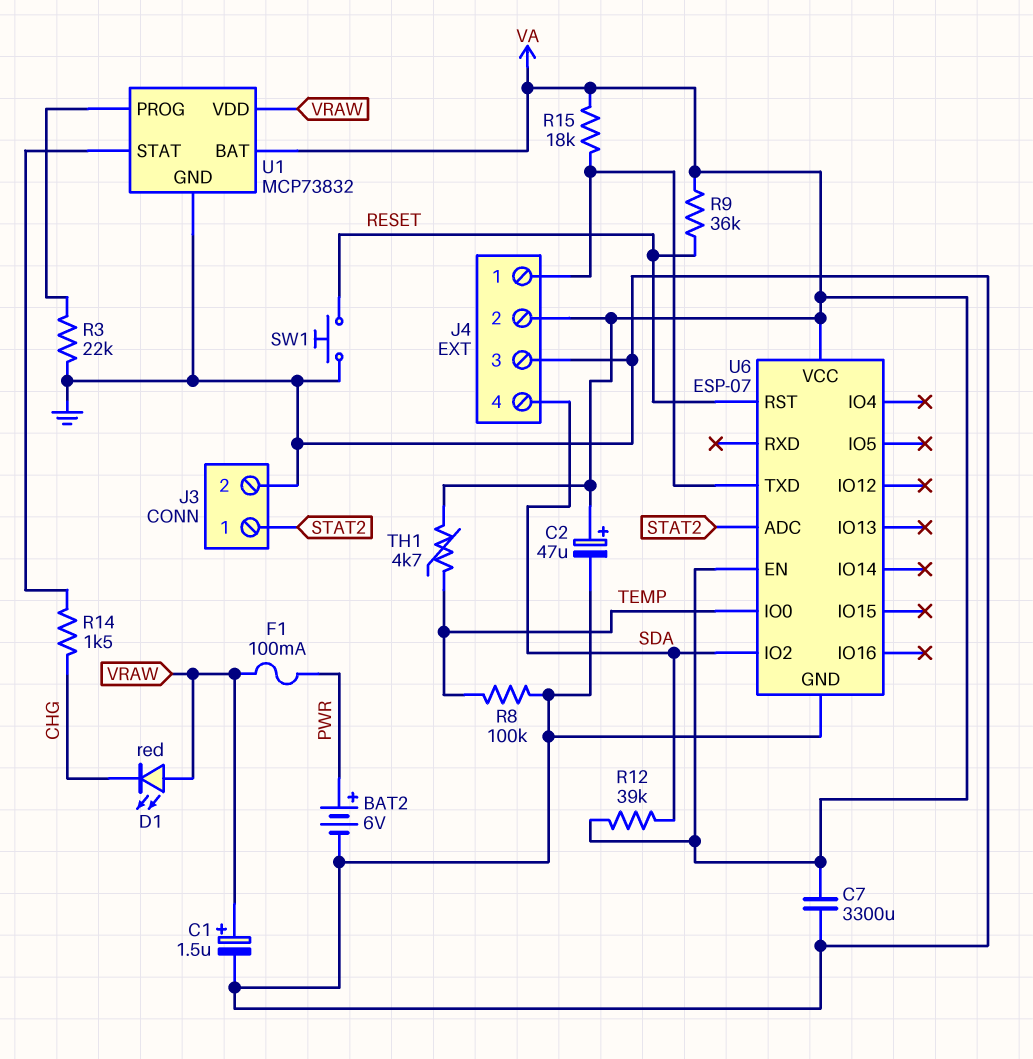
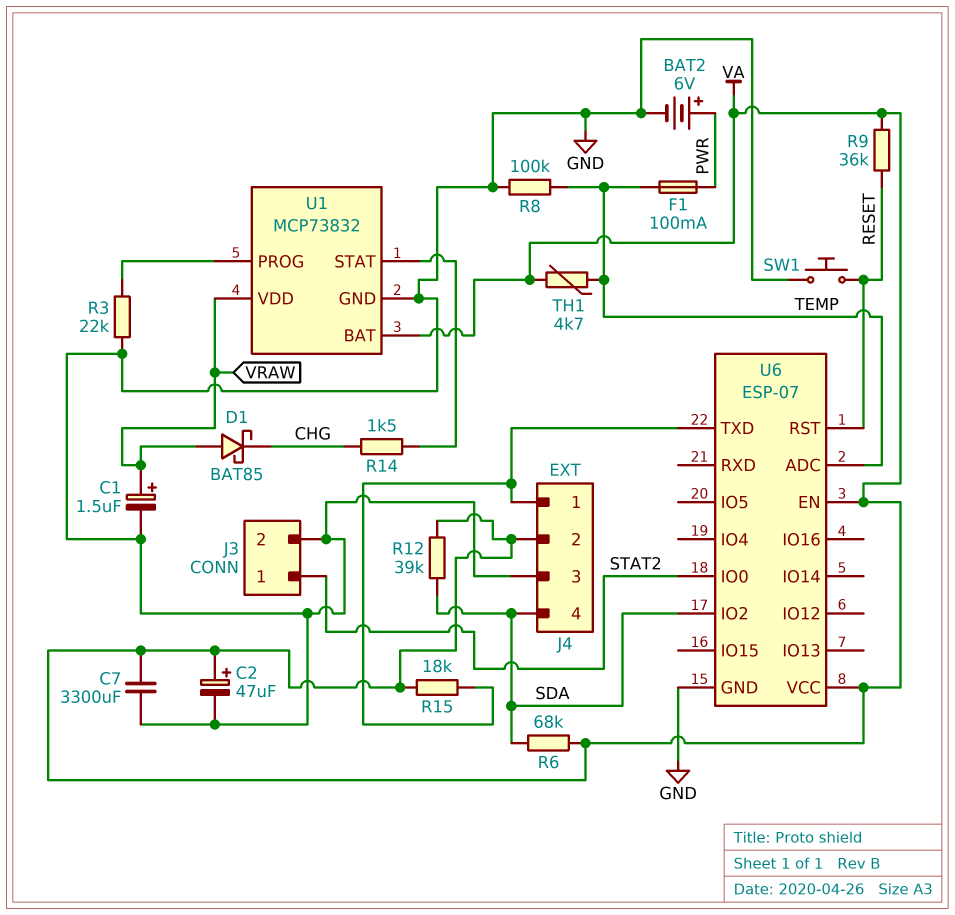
D1: LED red (A VRAW, K CHG) -> schottky BAT85 (A VRAW, K CHG)
F1: 100mA (PWR, VRAW) -> 100mA (PWR, TEMP)
R6: none -> 68k (SDA, VA)
U6 pin ADC: STAT2 -> TEMP
U6 pin IO0: TEMP -> STAT2

